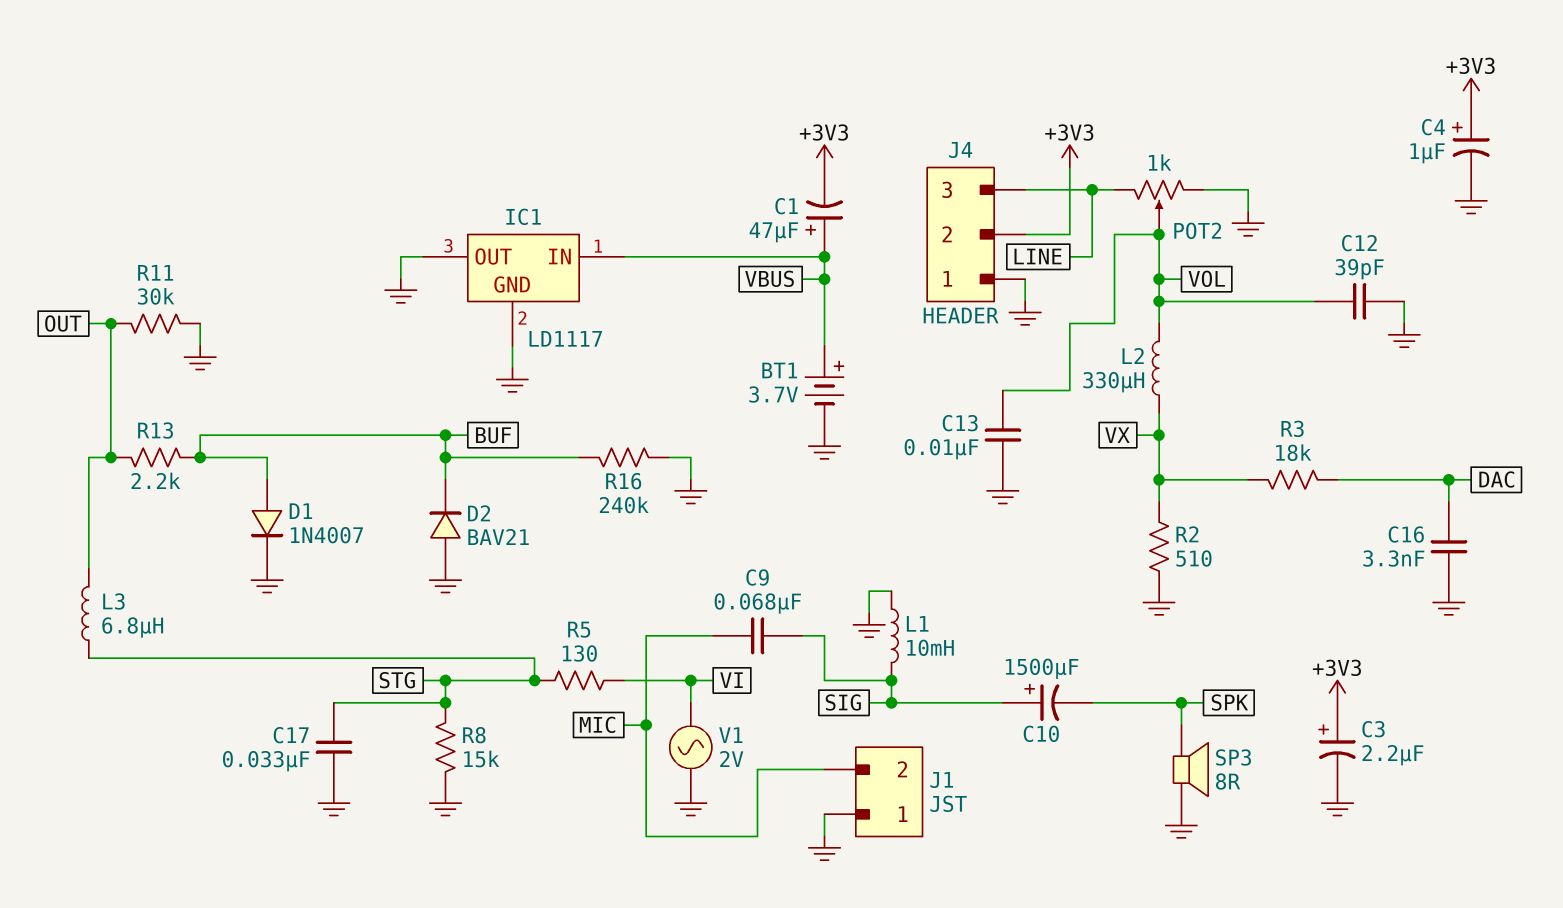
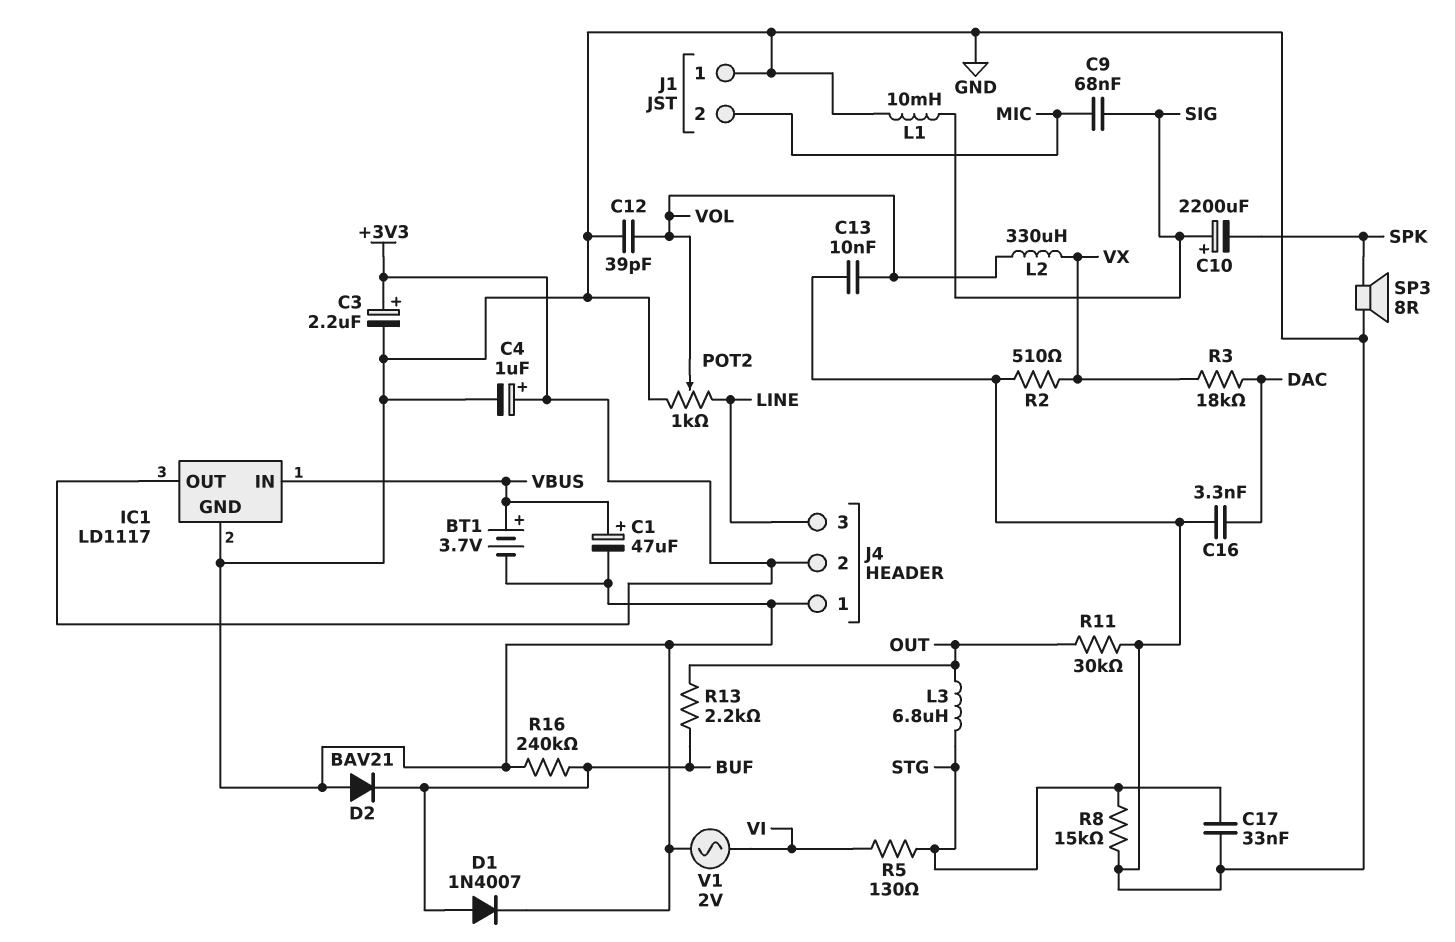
C1: 47uF (plus VBUS, minus +3V3) -> 47uF (plus VBUS, minus GND)
C10: 1500uF (plus SIG, minus SPK) -> 2200uF (plus SIG, minus SPK)
IC1 pin OUT: GND -> +3V3

